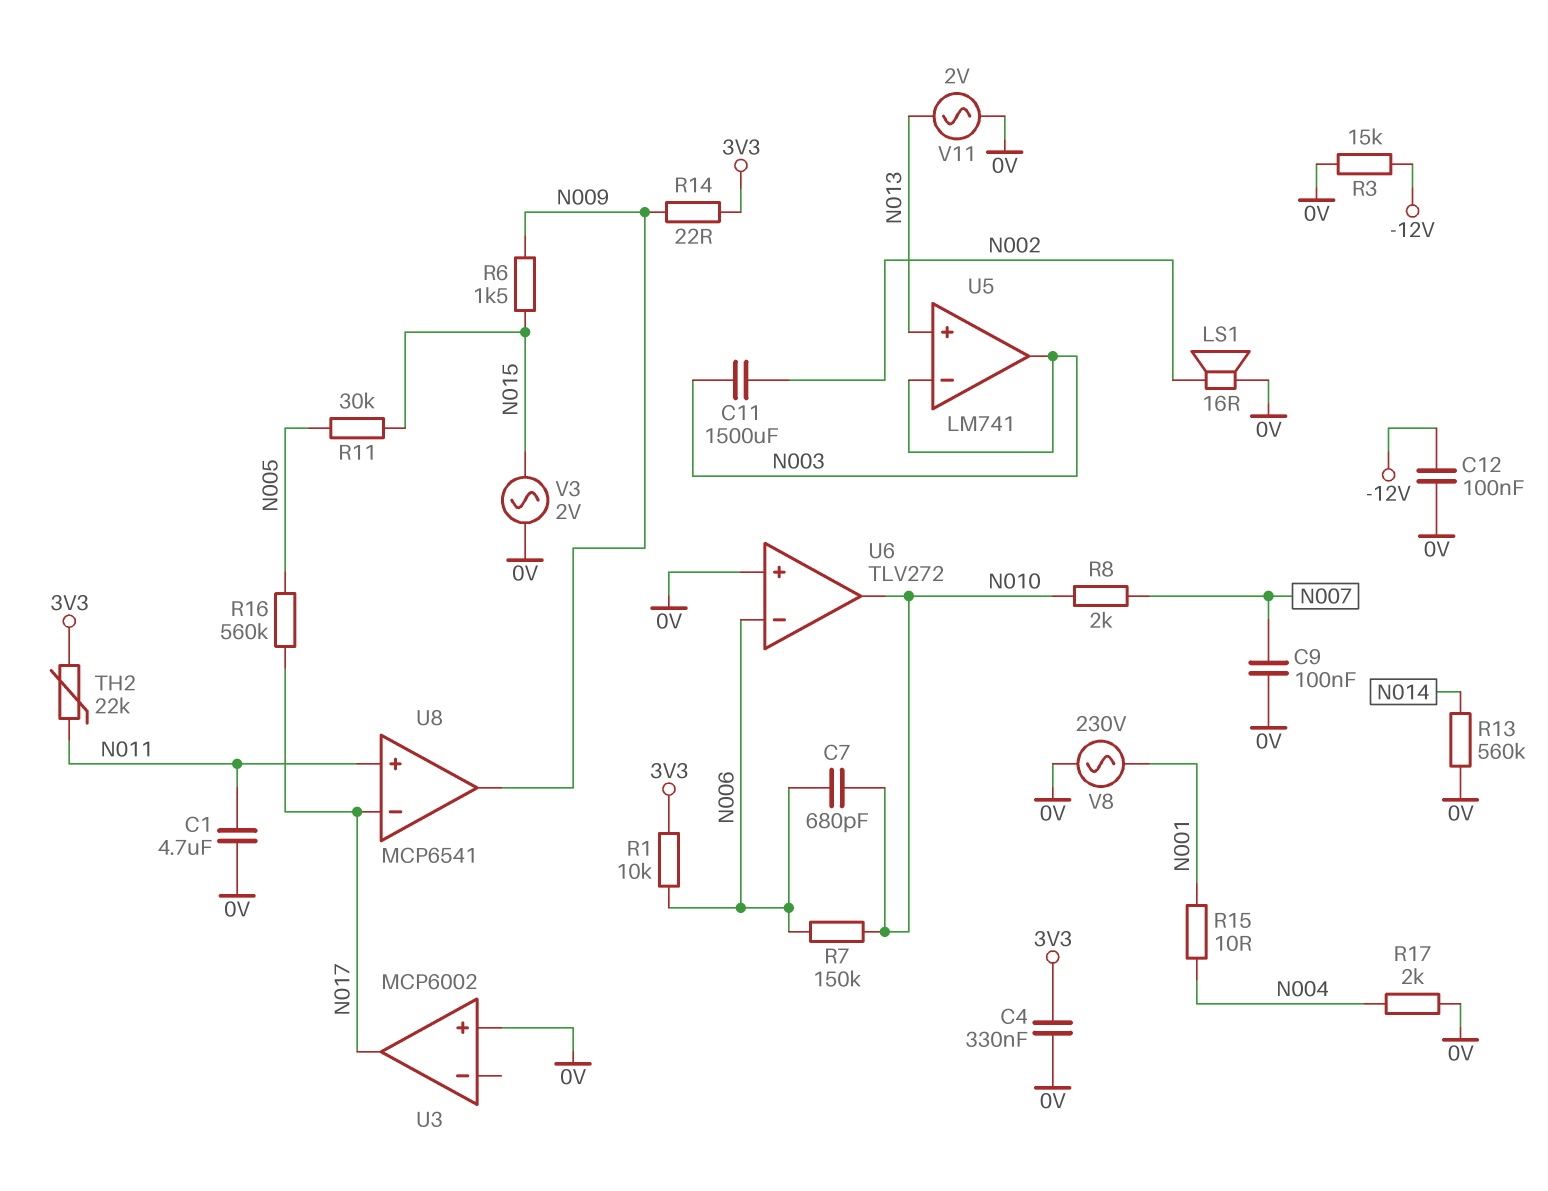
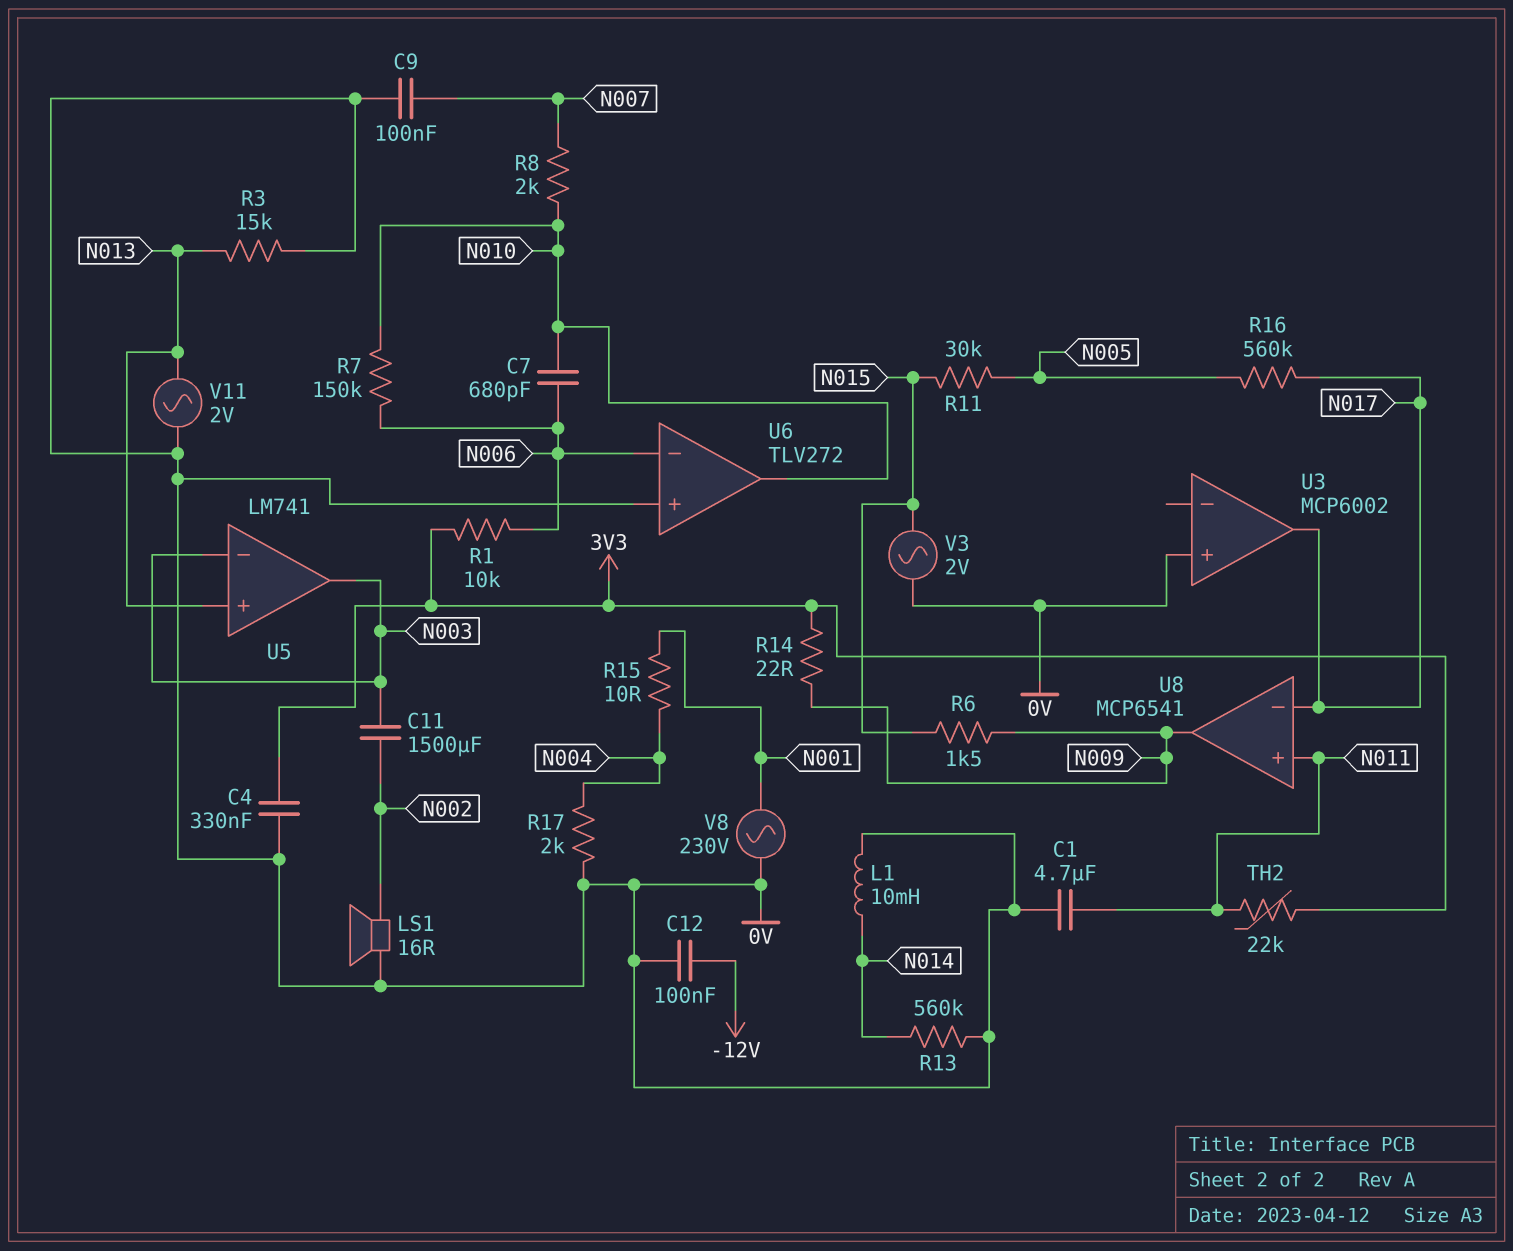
L1: none -> 10mH (0V, N014)
R3: 15k (-12V, 0V) -> 15k (0V, N013)

